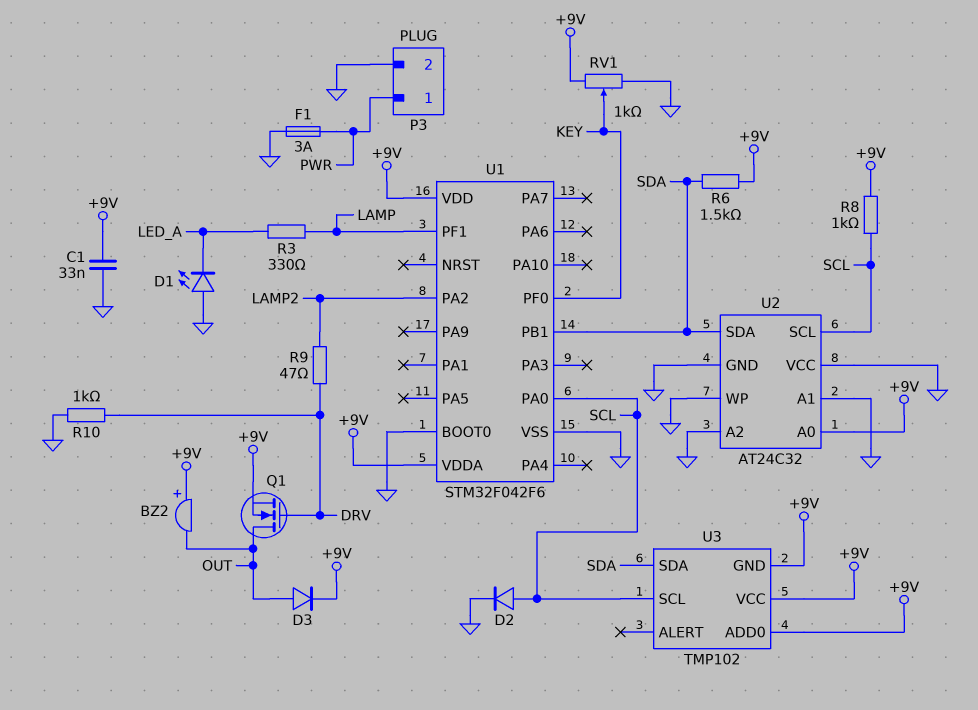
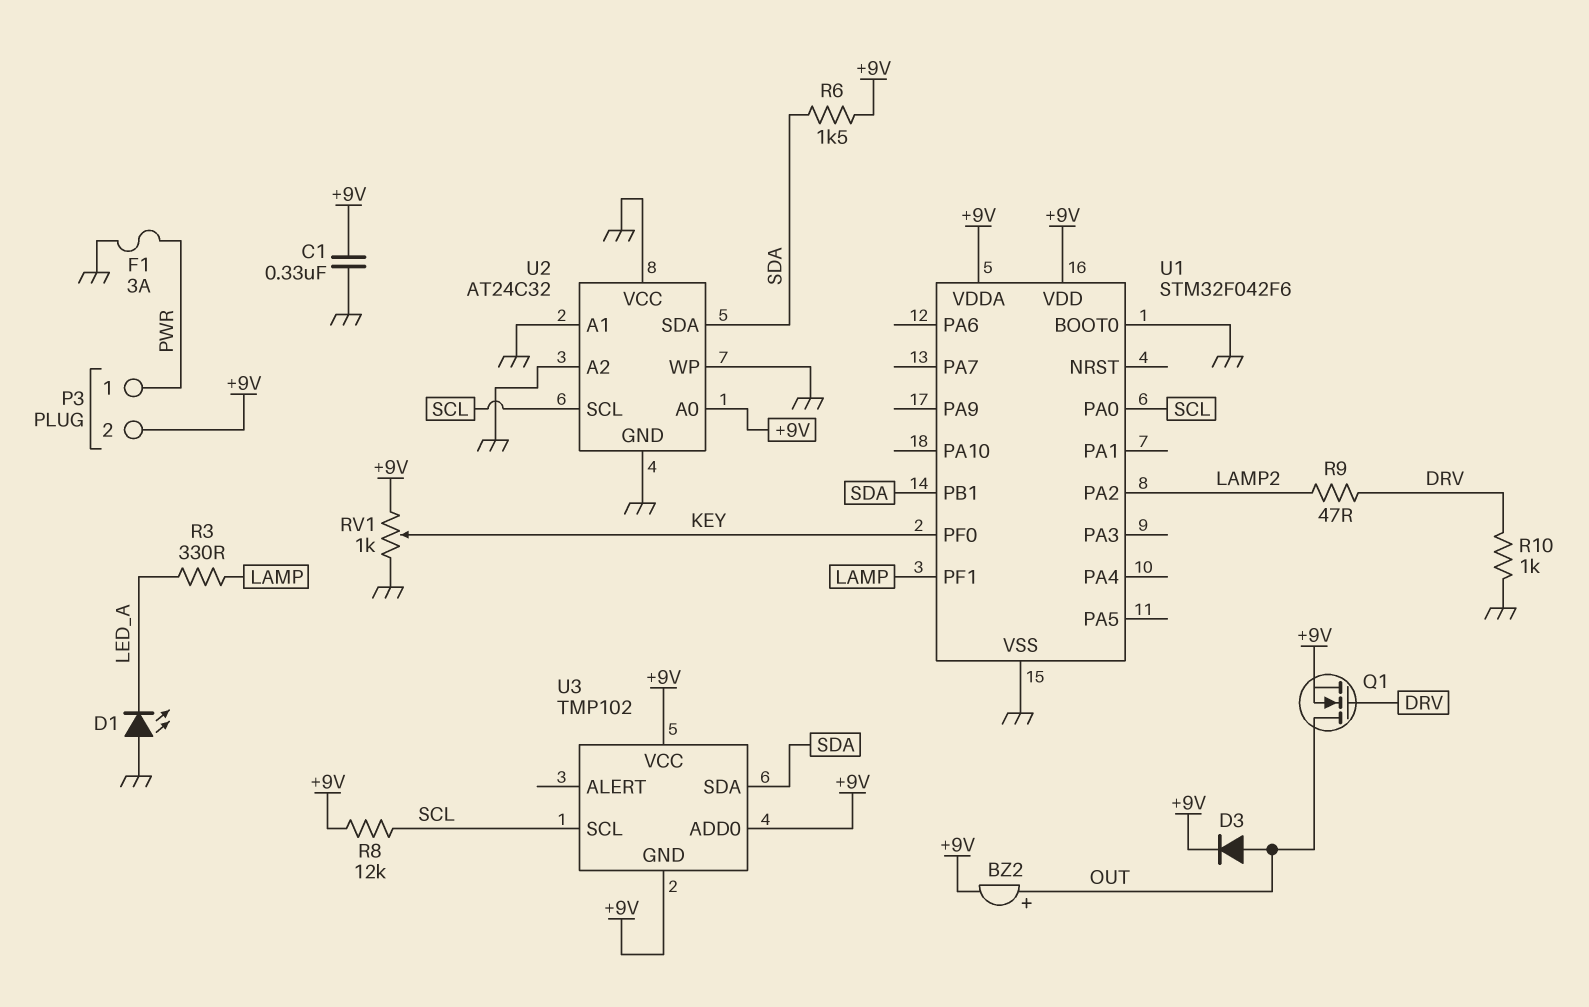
BZ2: buzzer (plus +9V, minus OUT) -> buzzer (plus OUT, minus +9V)
C1: 33nF (+9V, GND) -> 330nF (+9V, GND)
D2: diode (A SCL, K GND) -> none
P3 pin 2: GND -> +9V
R8: 1k (+9V, SCL) -> 12k (+9V, SCL)

